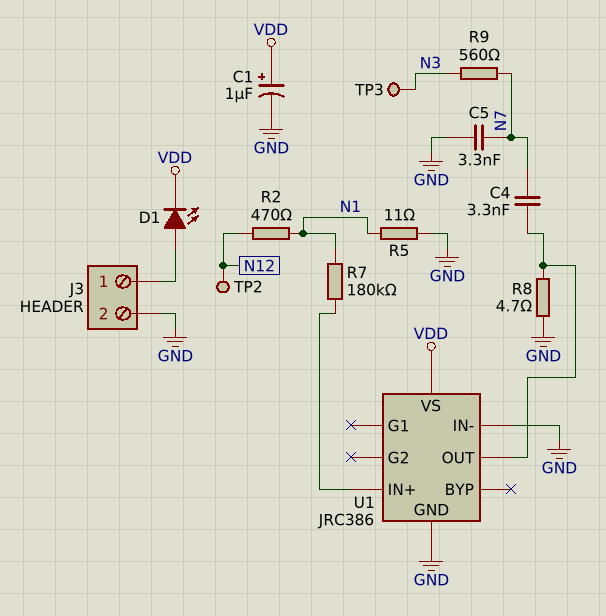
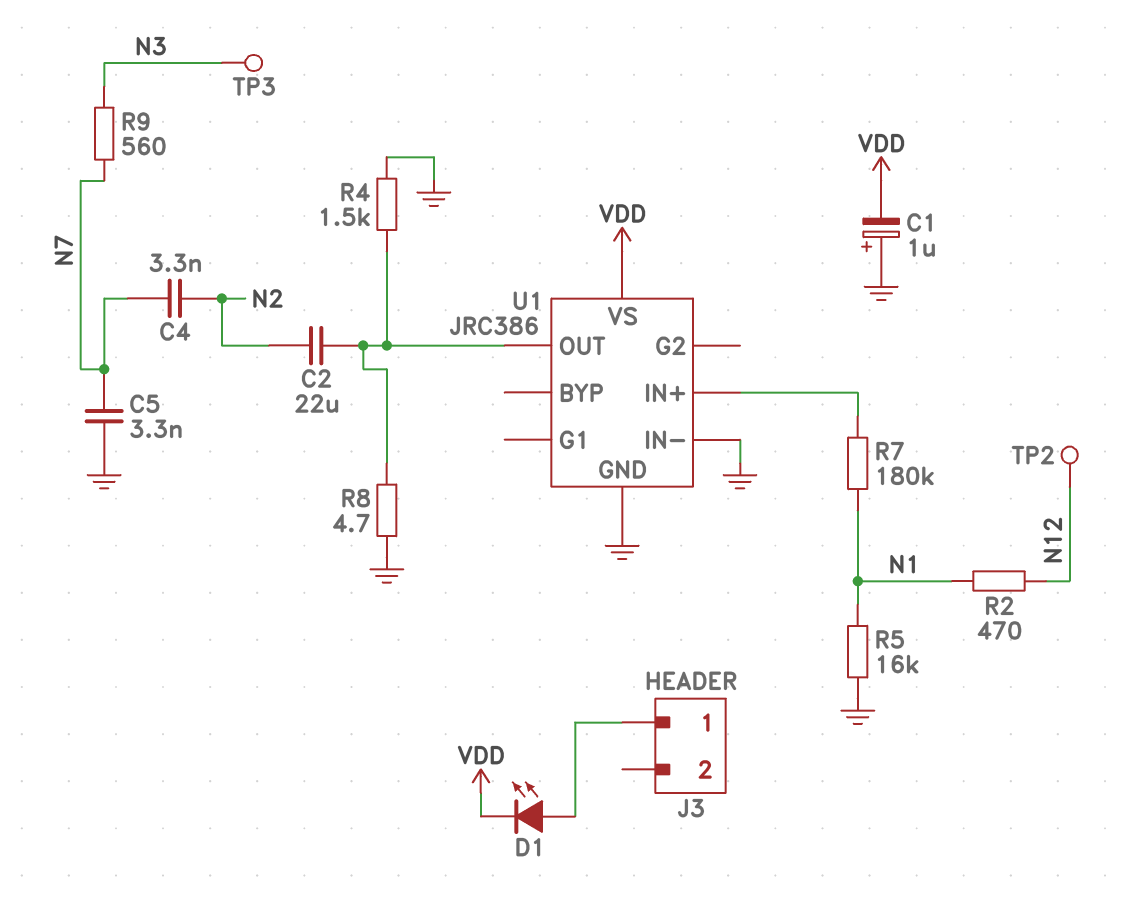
C1: 1uF (plus VDD, minus GND) -> 1uF (plus GND, minus VDD)
C2: none -> 22uF (N2, U1/OUT)
C4: 3.3nF (N7, U1/OUT) -> 3.3nF (N2, N7)
J3 pin 2: GND -> none
R4: none -> 1.5k (GND, U1/OUT)
R5: 11 (GND, N1) -> 16k (GND, N1)

